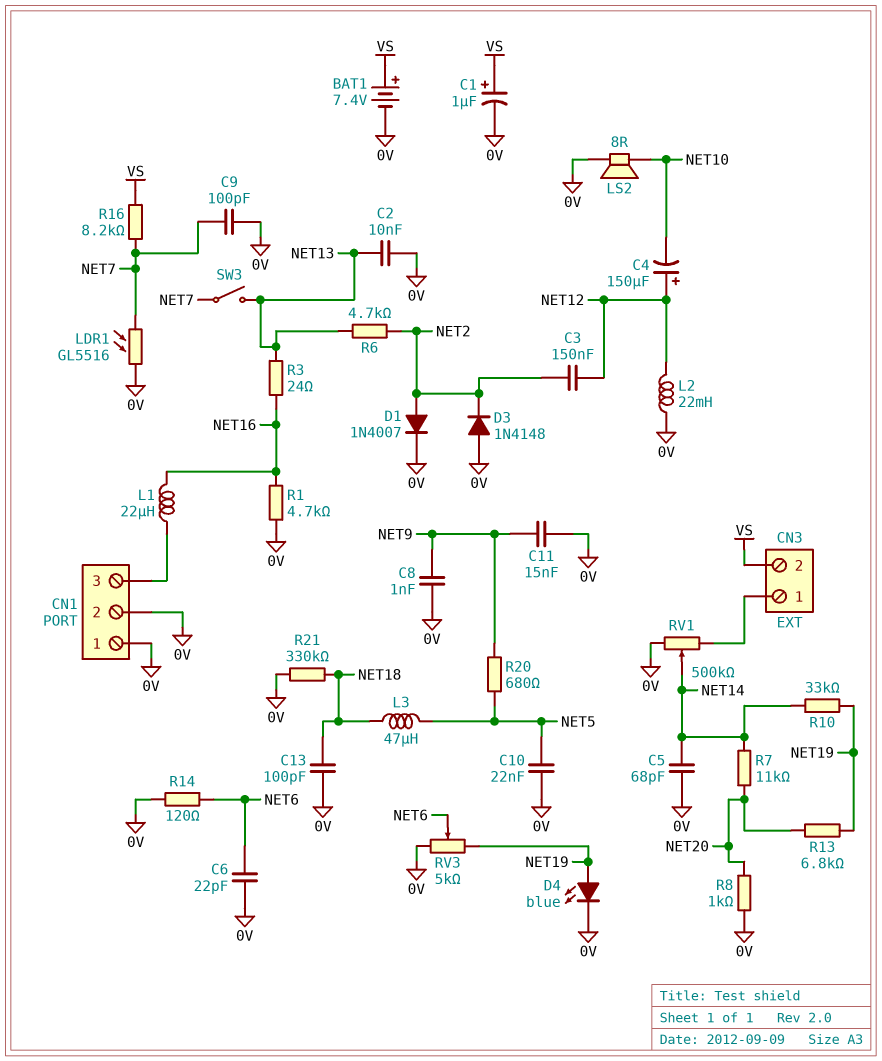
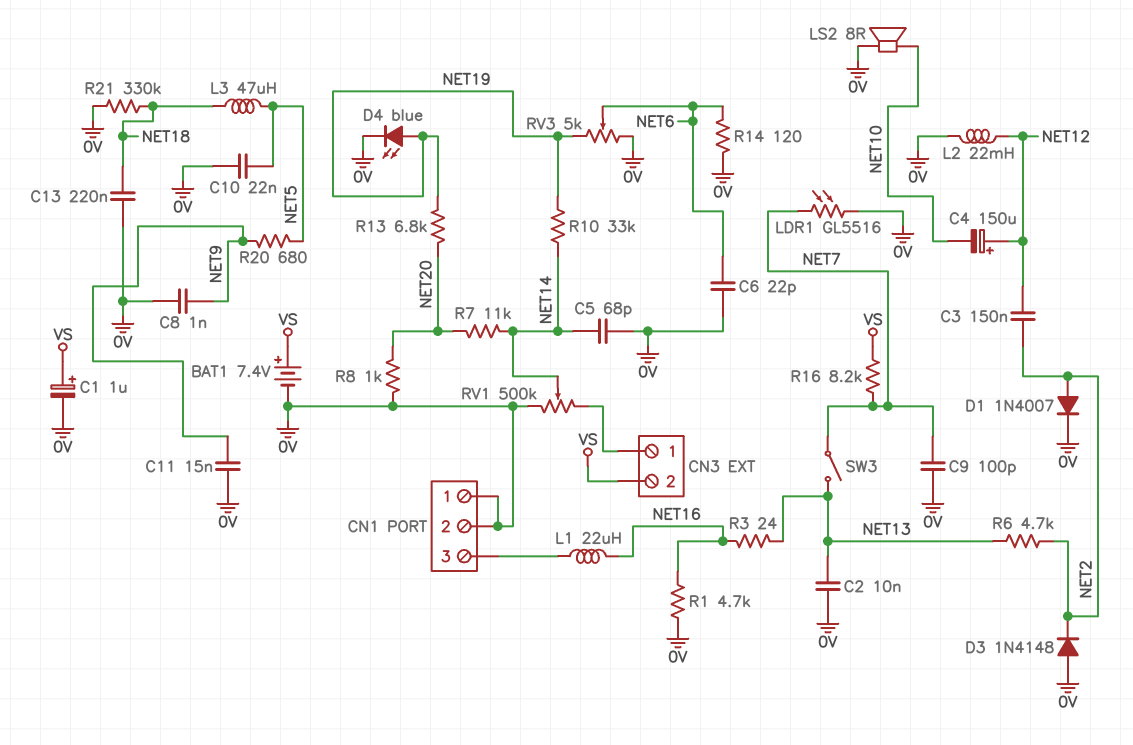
C13: 100pF (0V, NET18) -> 220nF (0V, NET18)

